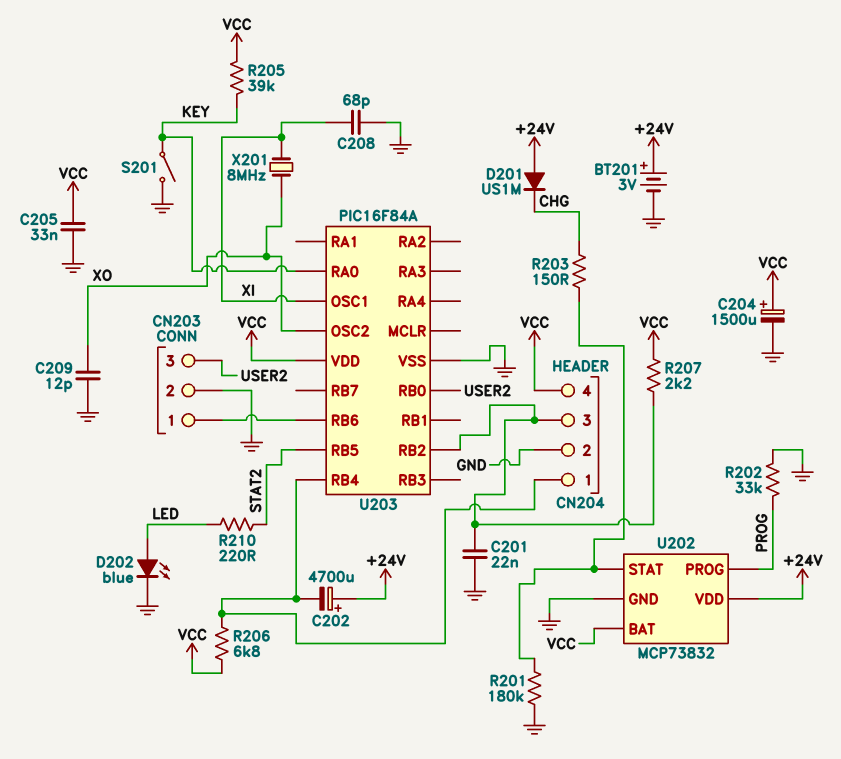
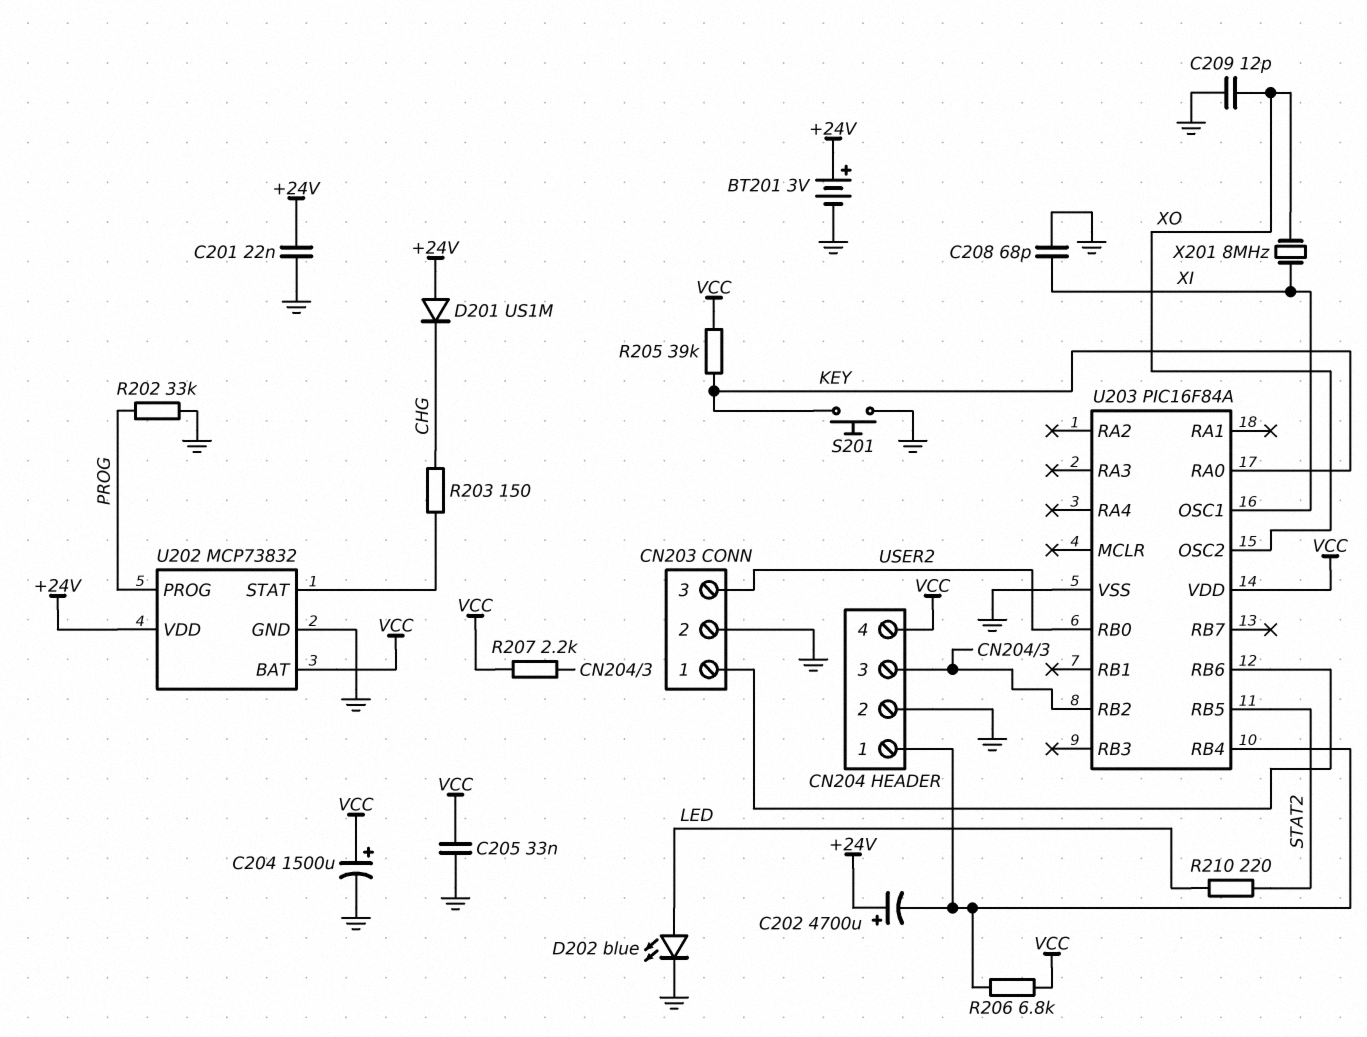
C201: 22nF (CN204/3, GND) -> 22nF (+24V, GND)
R201: 180k (GND, U202/STAT) -> none
S201: switch (GND, KEY) -> button (GND, KEY)

